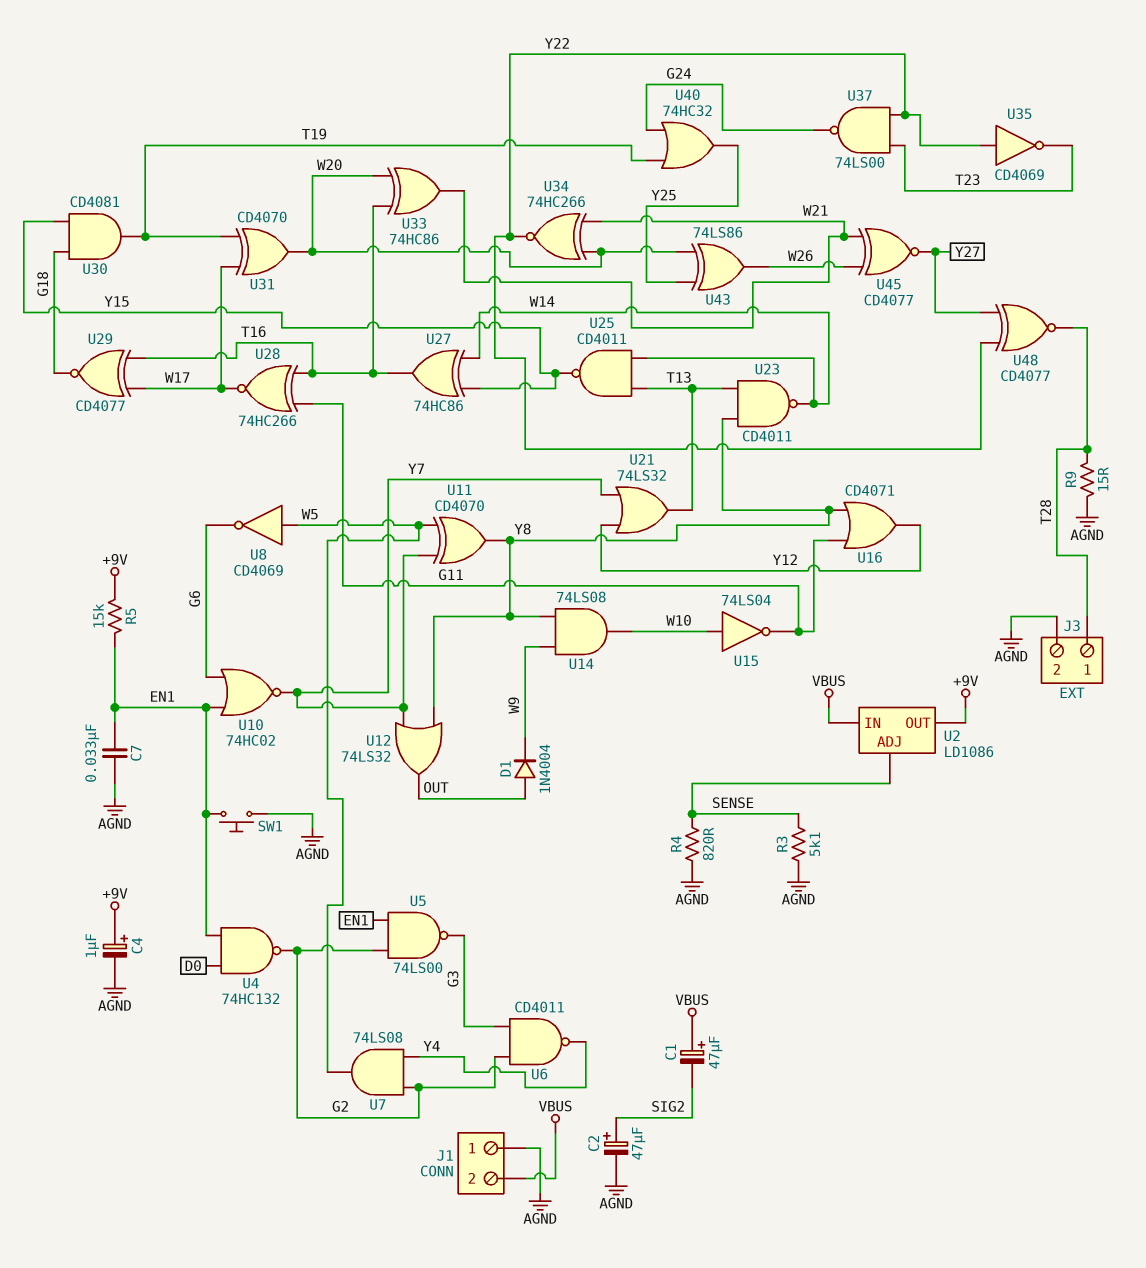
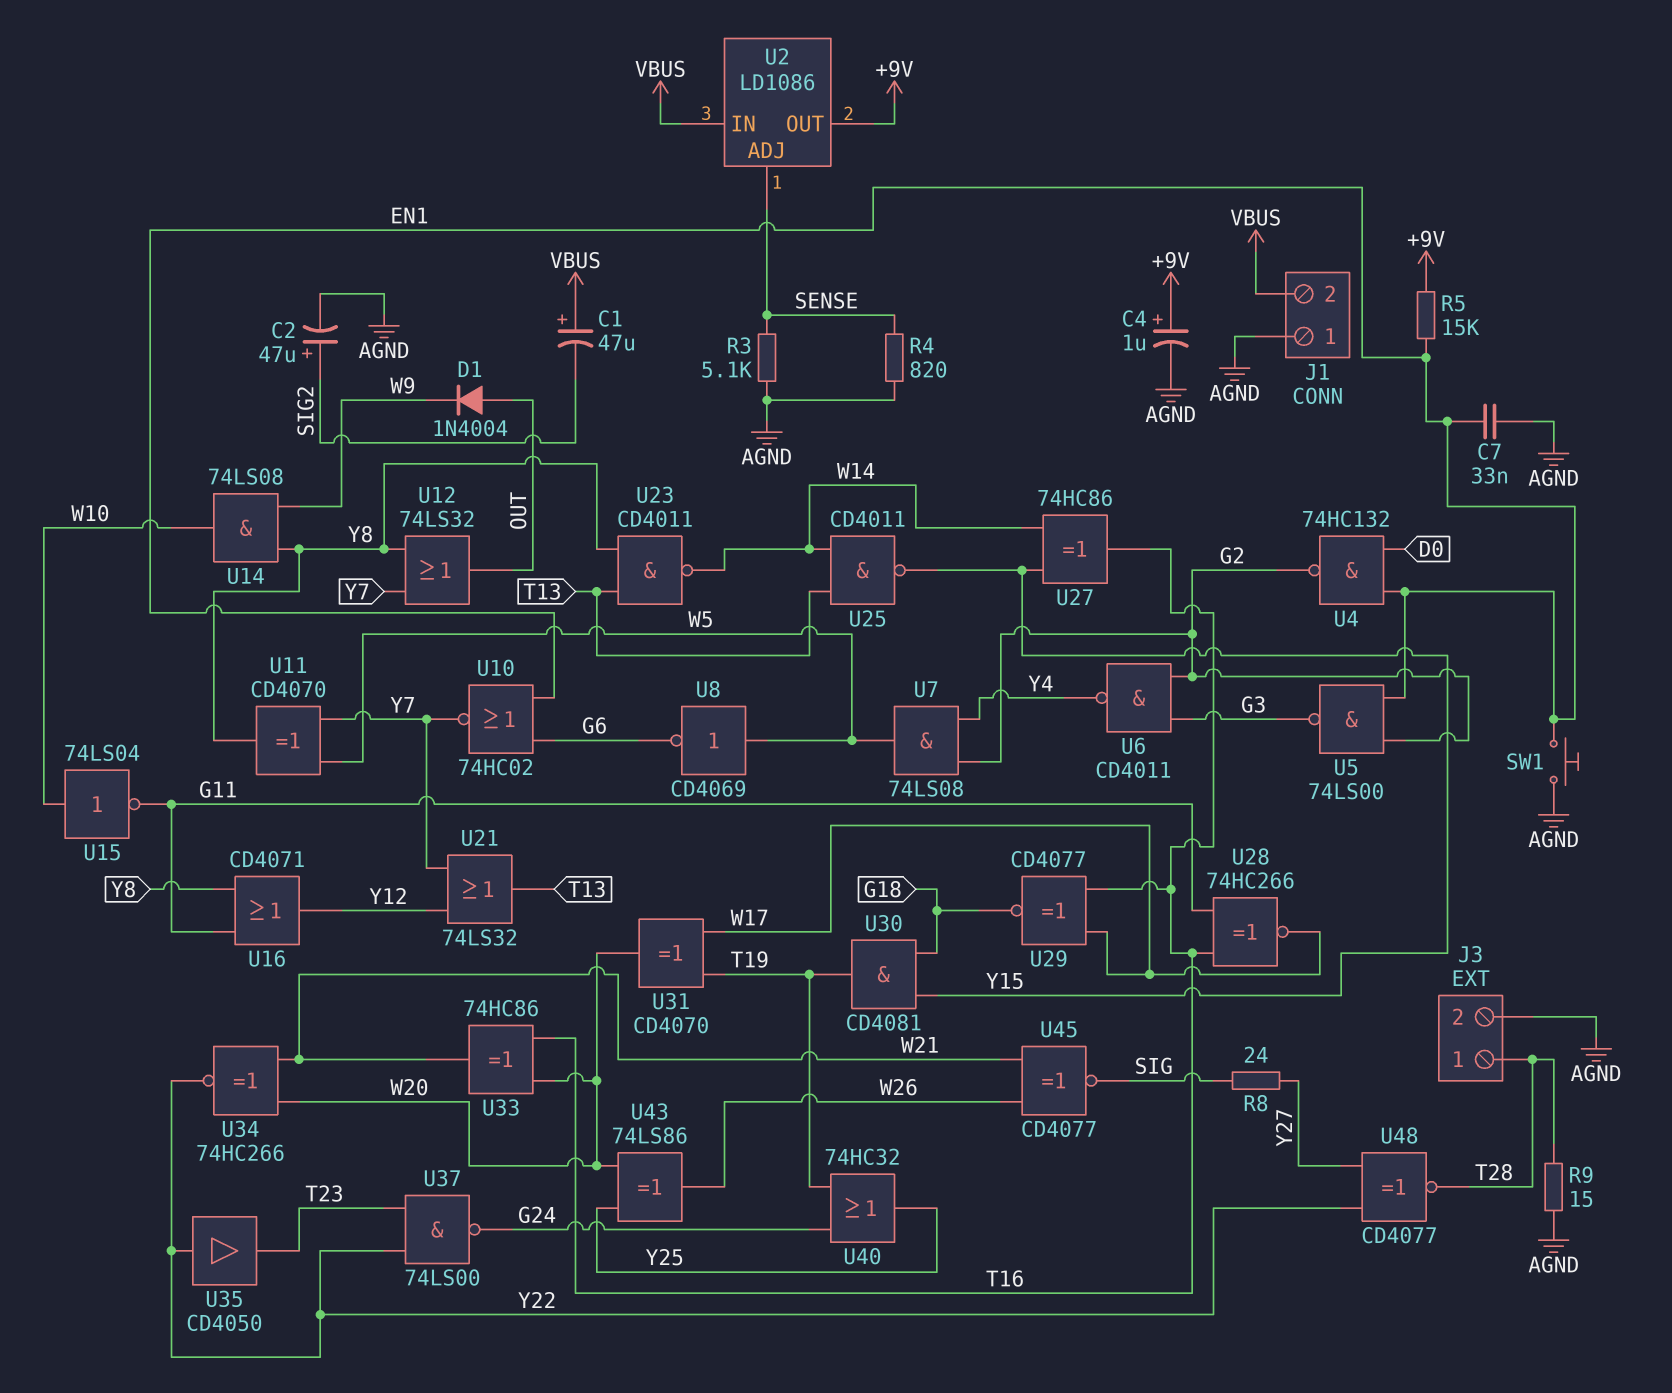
R8: none -> 24 (SIG, Y27)
U35: NOT CD4069 (in Y22, out T23) -> buffer CD4050 (in Y22, out T23)
U45: XNOR CD4077 (in W21, in W26, out Y27) -> XNOR CD4077 (in W21, in W26, out SIG)

